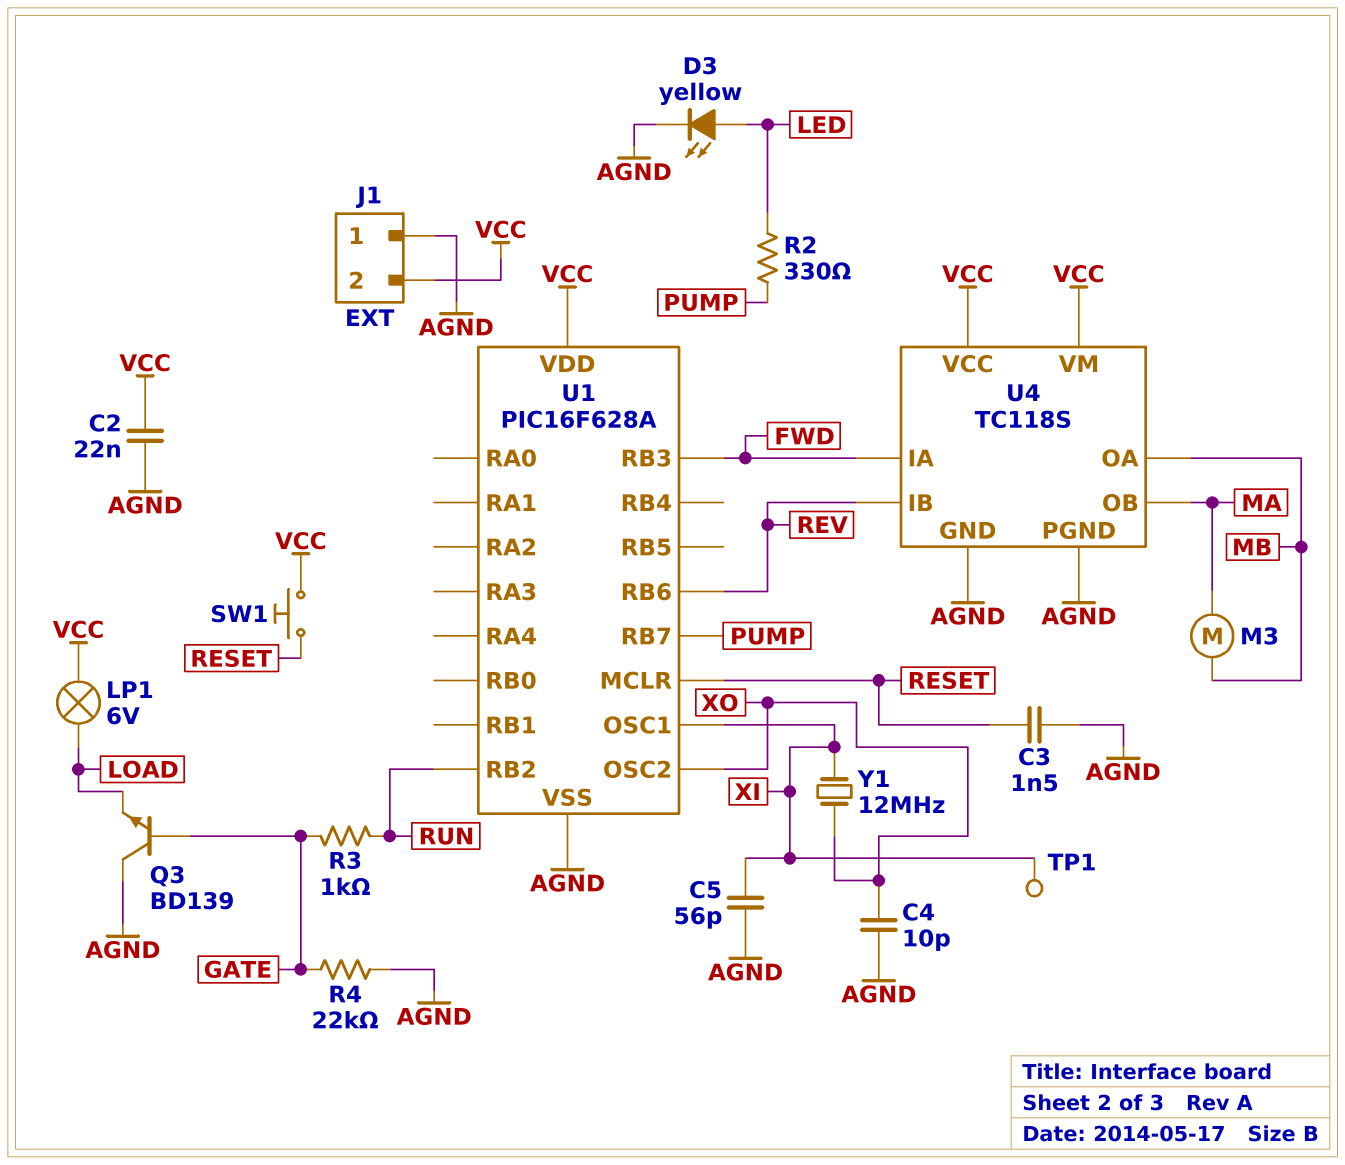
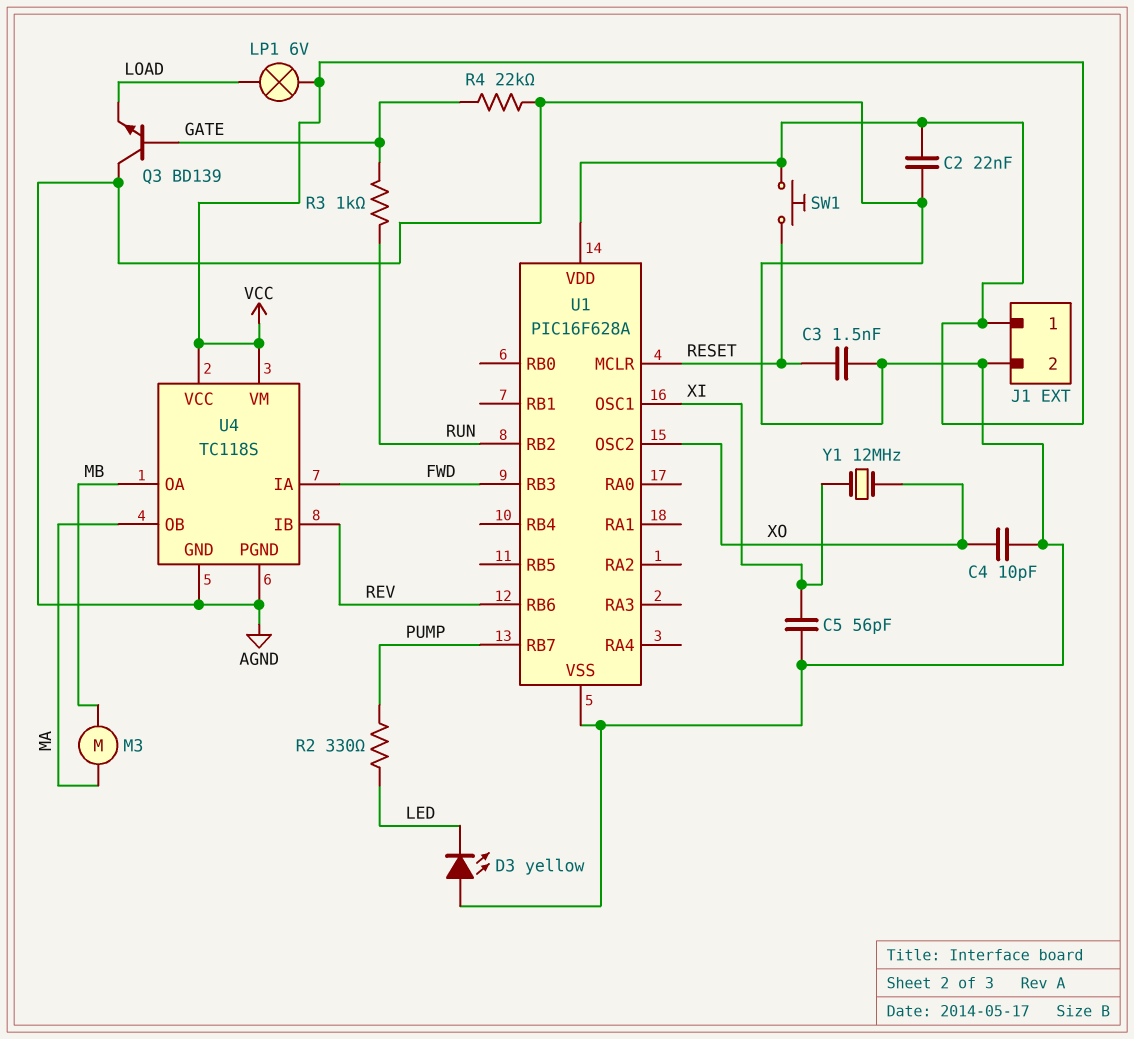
D3: LED yellow (A LED, K AGND) -> LED yellow (A AGND, K LED)
J1 pin 1: AGND -> VCC
J1 pin 2: VCC -> AGND
TP1: test point (XI) -> none

